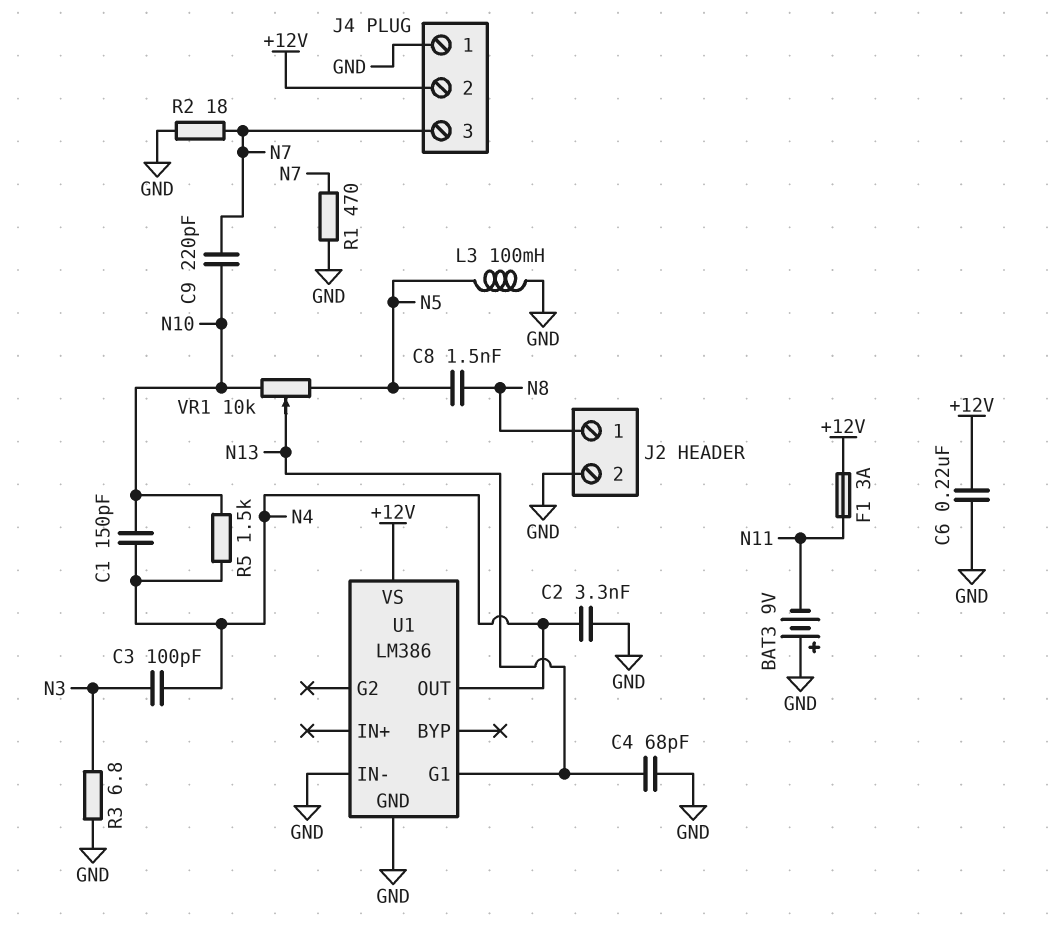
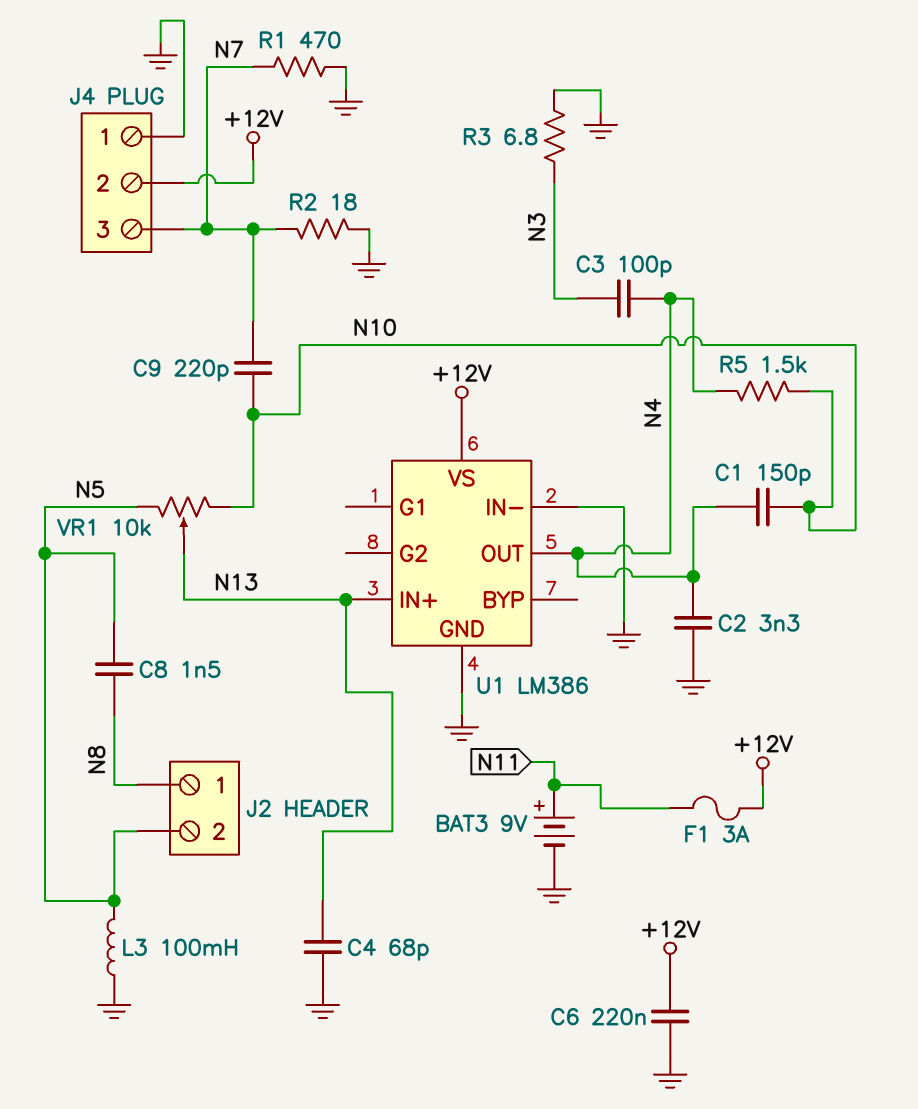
BAT3: 9V (plus GND, minus N11) -> 9V (plus N11, minus GND)
J2 pin 2: GND -> N5
U1 pin G1: N13 -> none
U1 pin IN+: none -> N13

